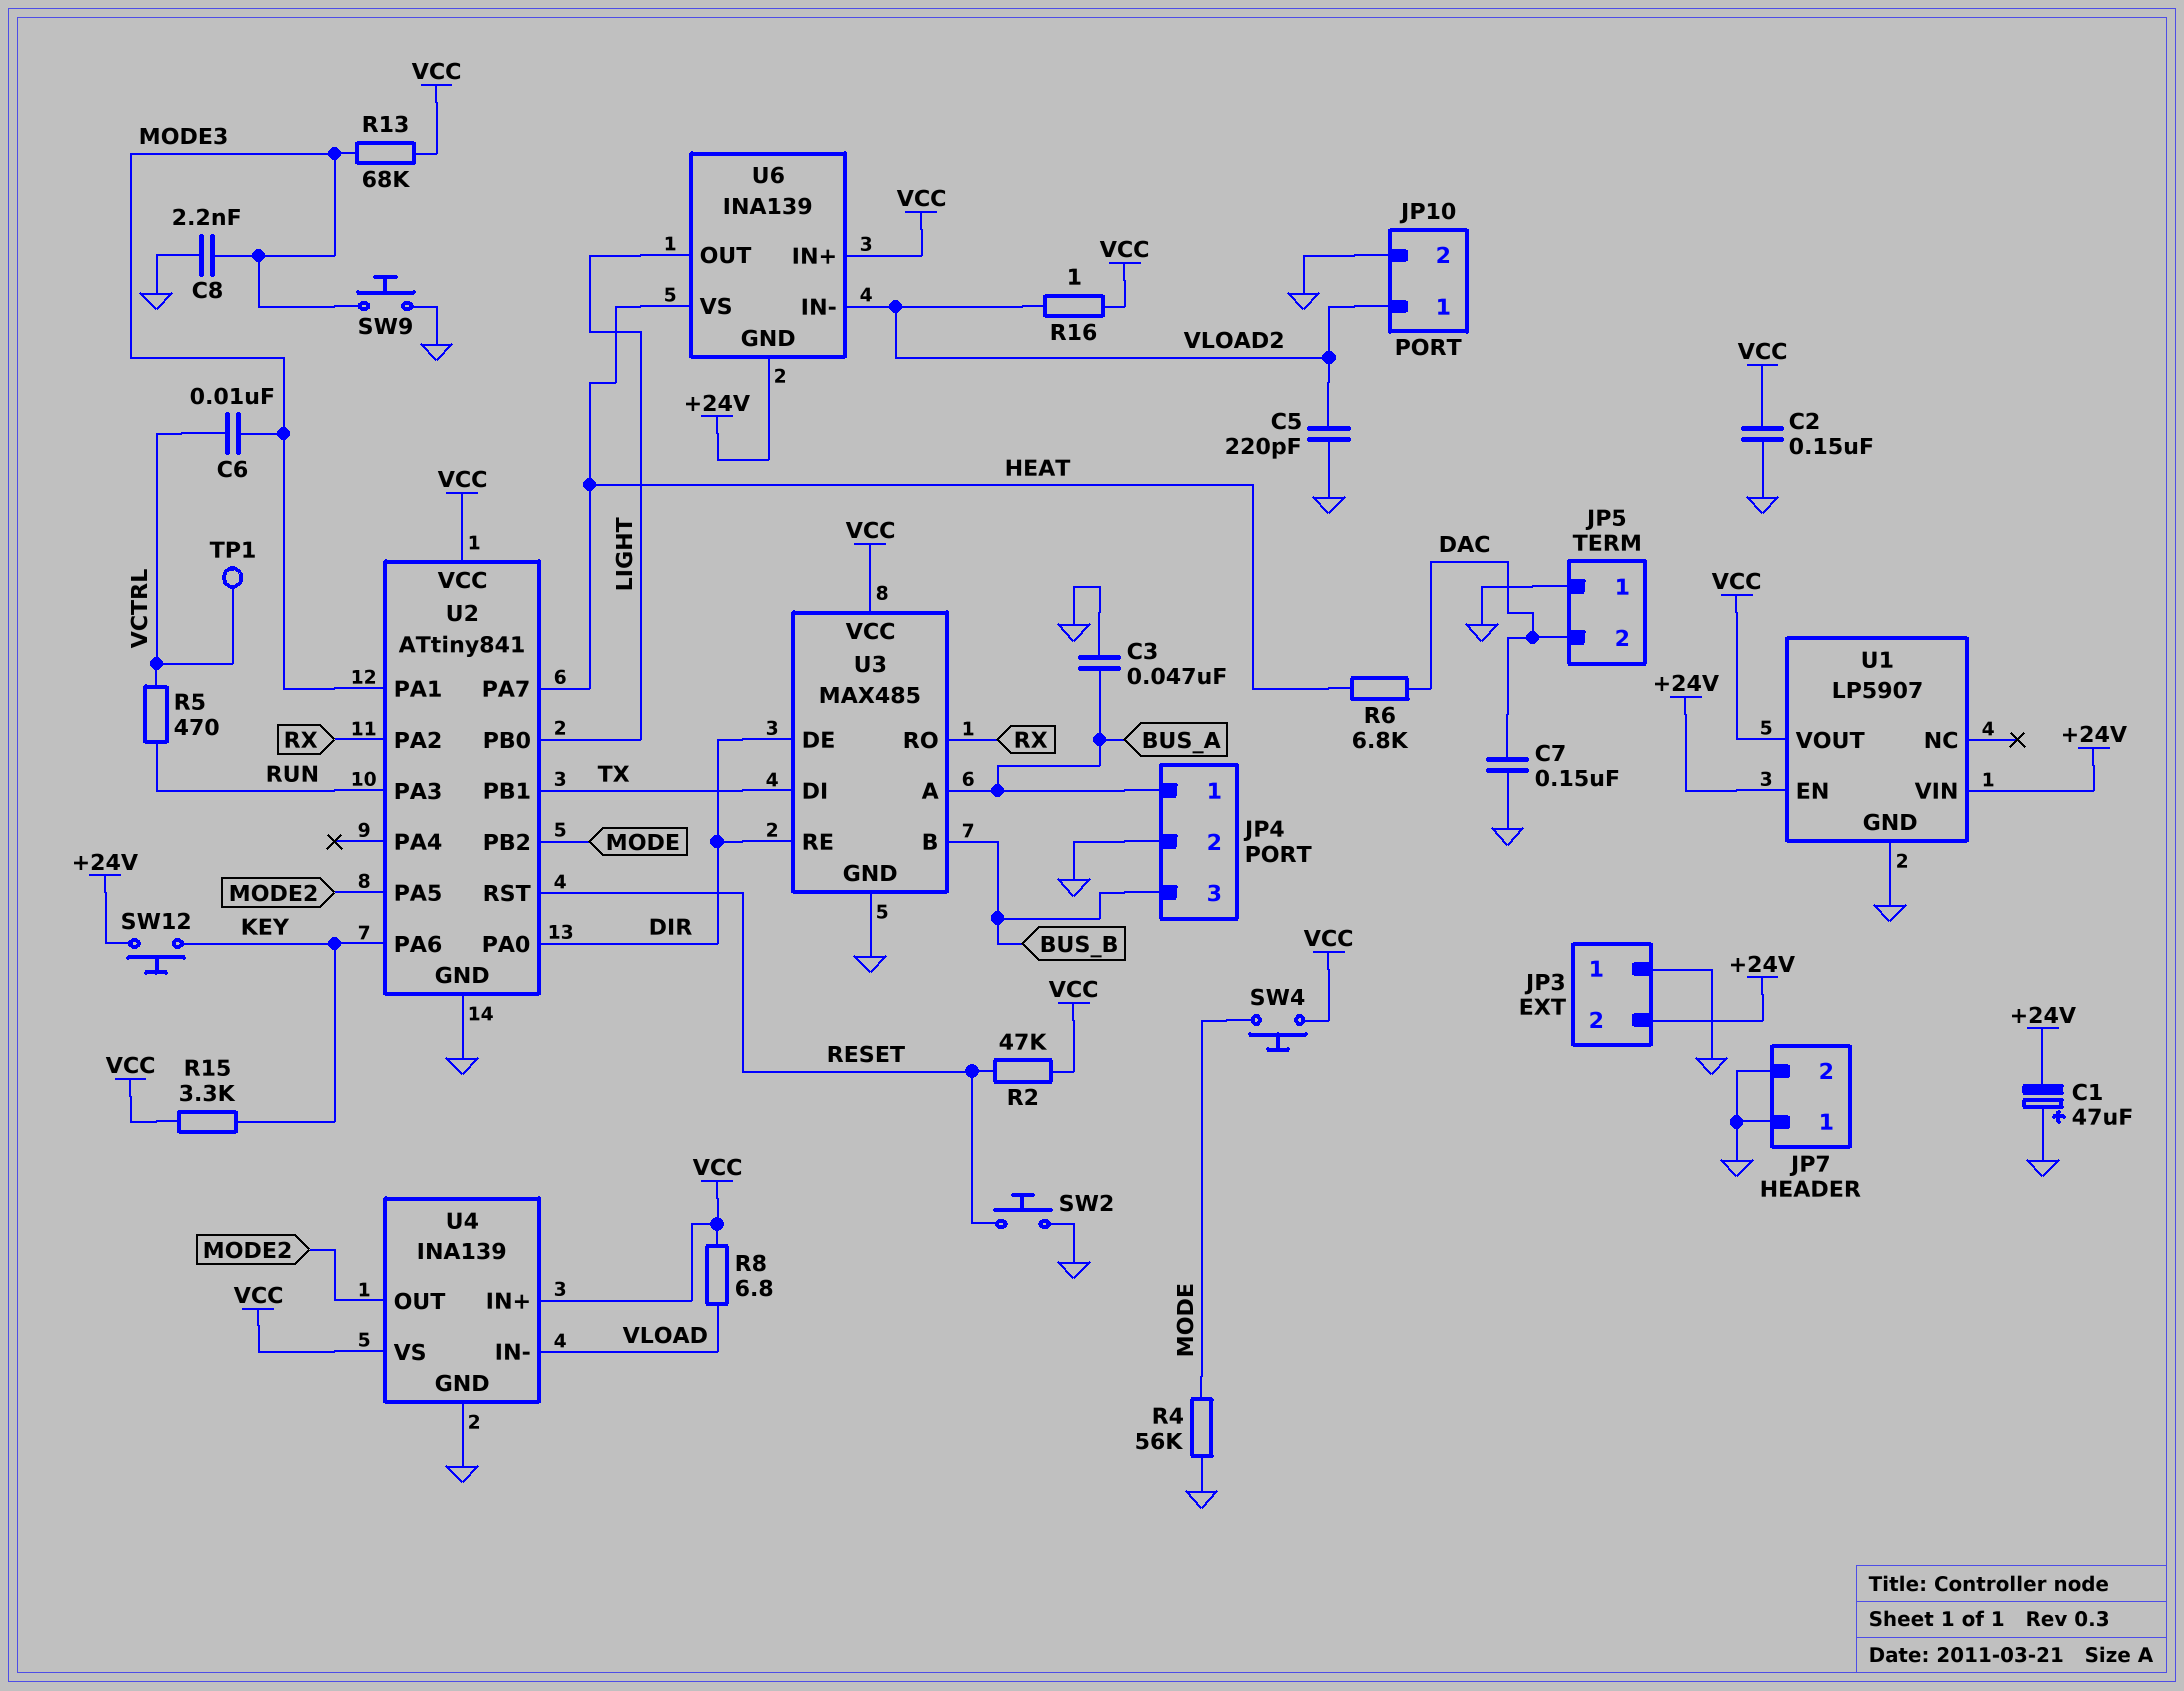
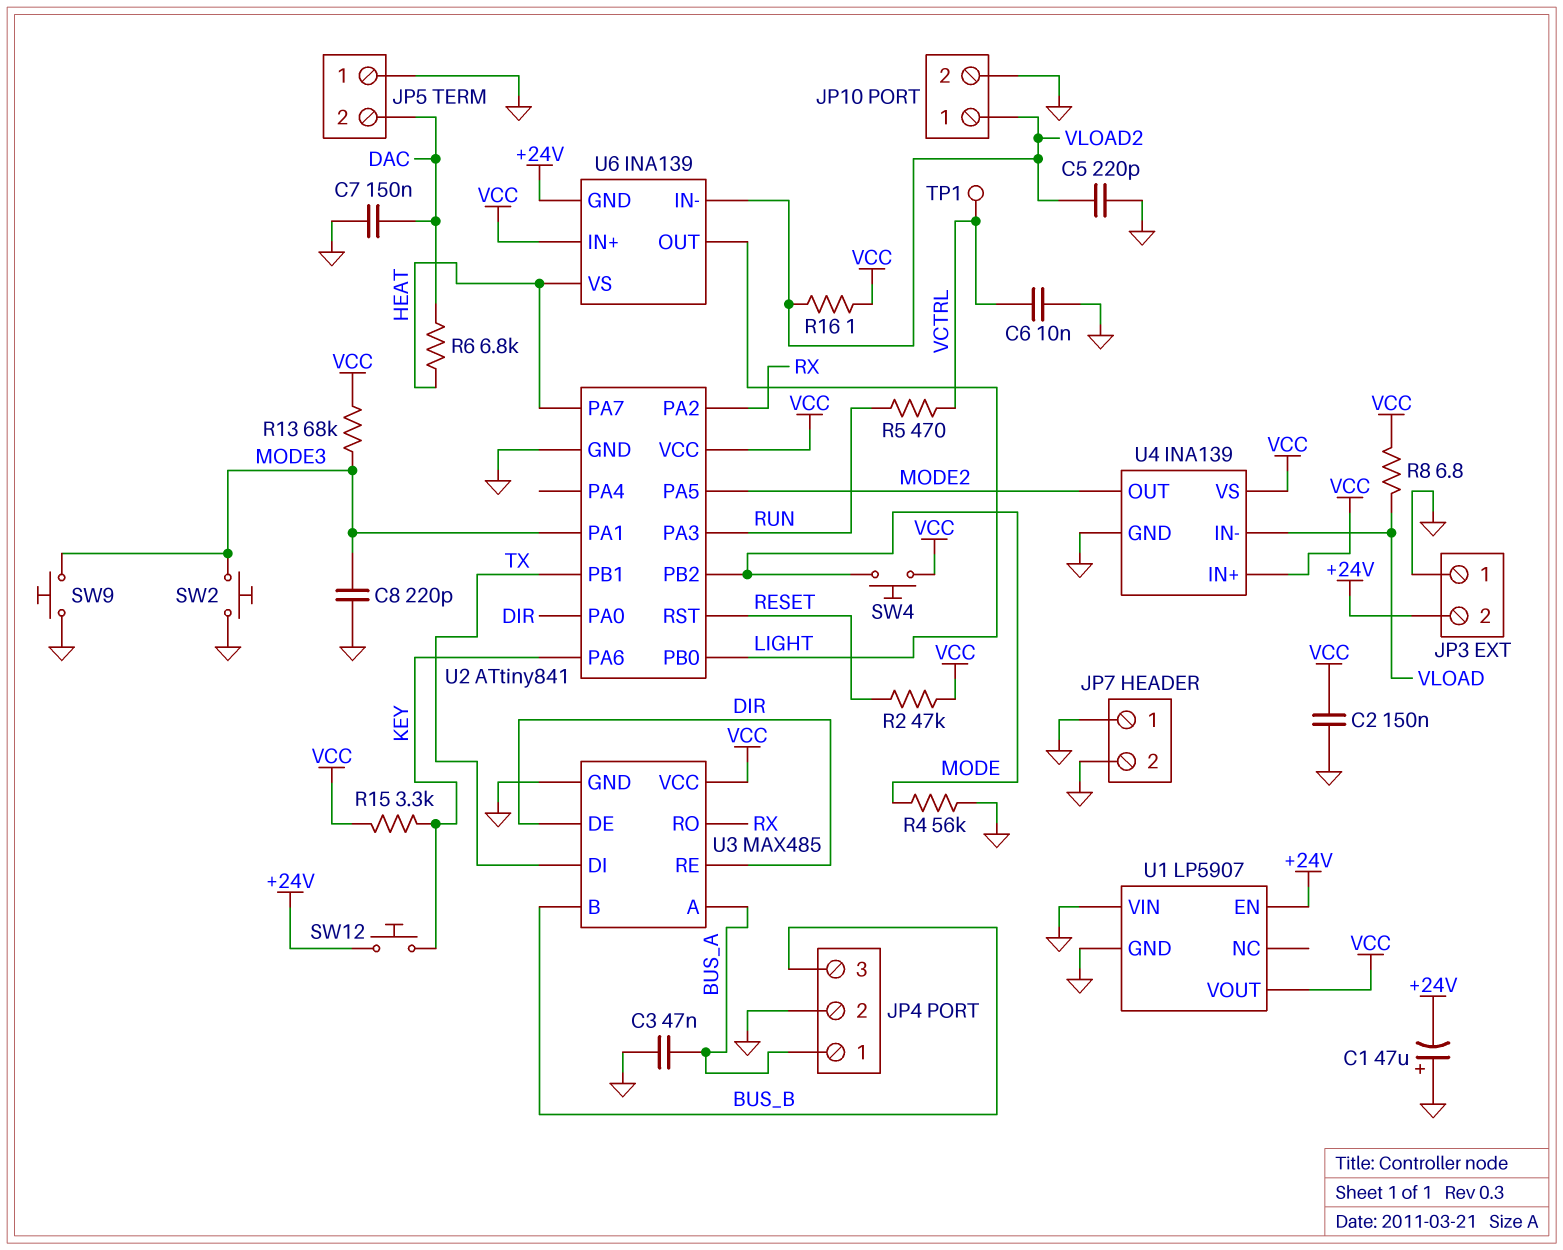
C6: 10nF (MODE3, VCTRL) -> 10nF (GND, VCTRL)
C8: 2.2nF (GND, MODE3) -> 220pF (GND, MODE3)
SW2: button (GND, RESET) -> button (GND, MODE3)
U1 pin VIN: +24V -> GND

